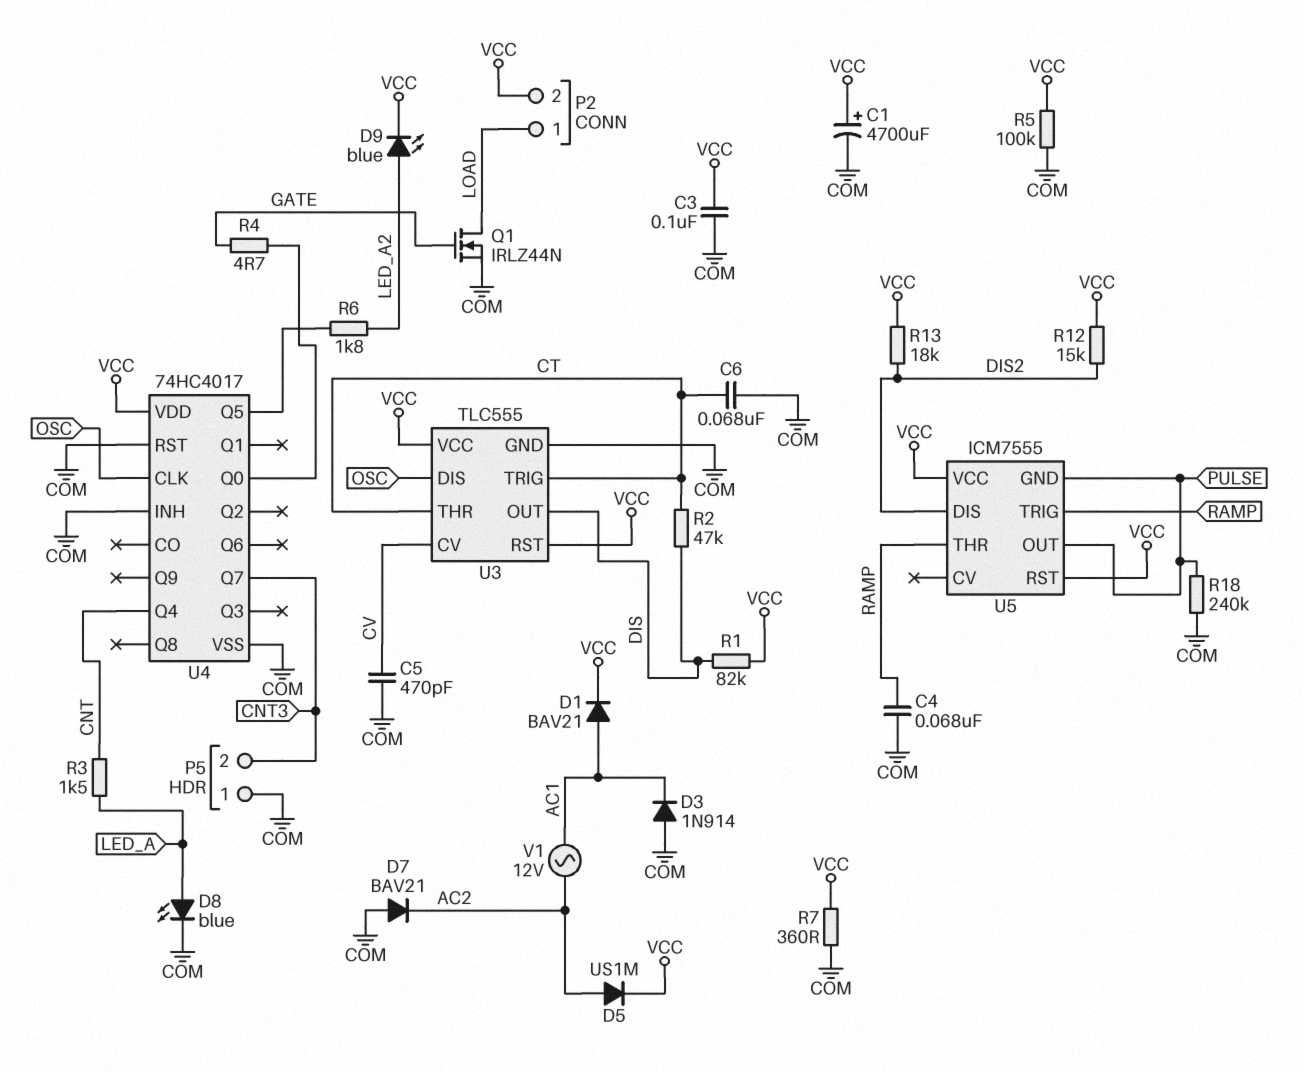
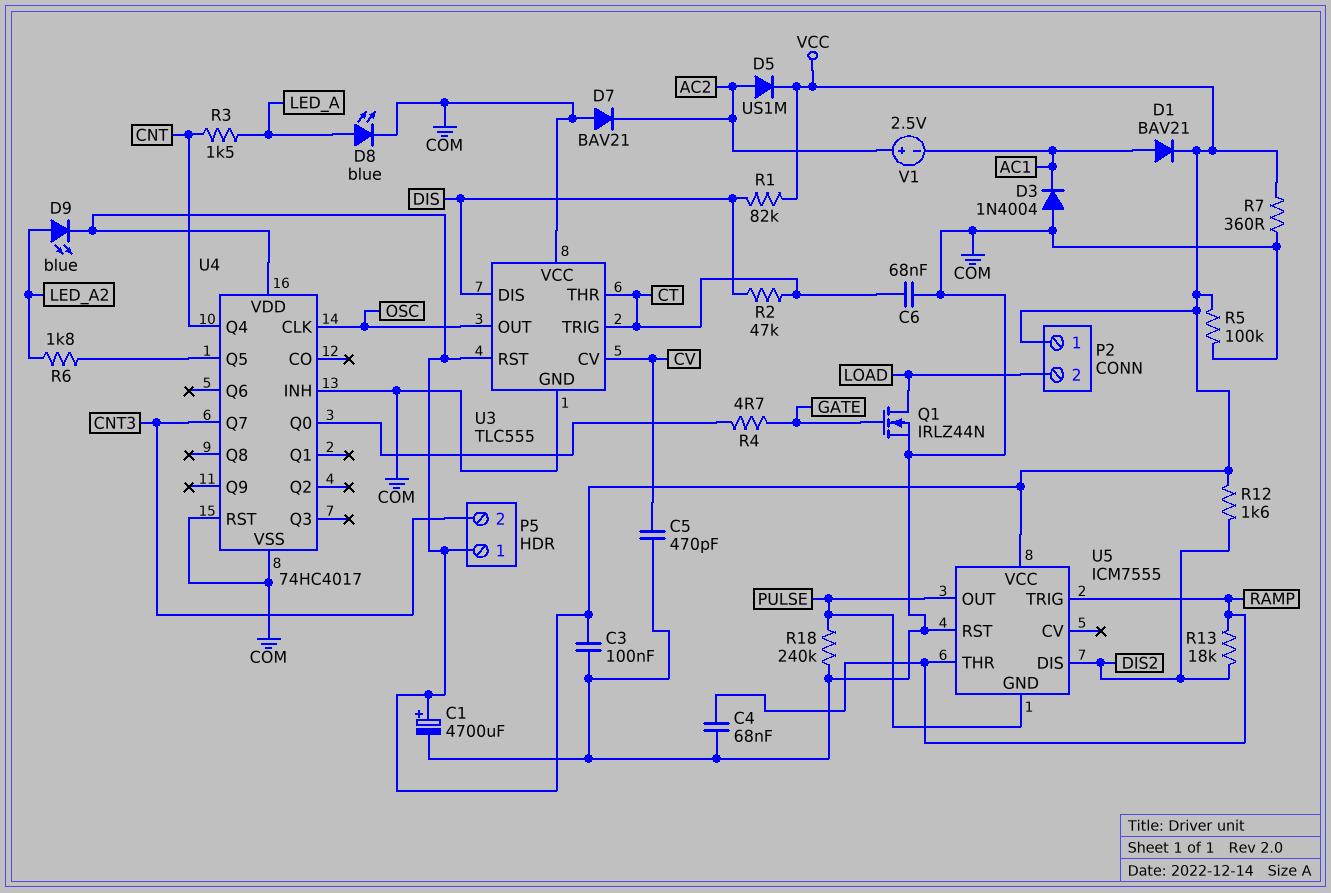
D3: diode 1N914 (A COM, K AC1) -> diode 1N4004 (A COM, K AC1)
P2 pin 1: LOAD -> VCC
P2 pin 2: VCC -> LOAD
P5 pin 1: COM -> VCC
R12: 15k (DIS2, VCC) -> 1.6k (DIS2, VCC)
R13: 18k (DIS2, VCC) -> 18k (DIS2, RAMP)
U3 pin DIS: OSC -> DIS
U3 pin OUT: DIS -> OSC
U3 pin VCC: VCC -> COM
U5 pin RST: VCC -> COM
V1: AC 12V (AC1, AC2) -> 2.5V (plus AC2, minus AC1)

